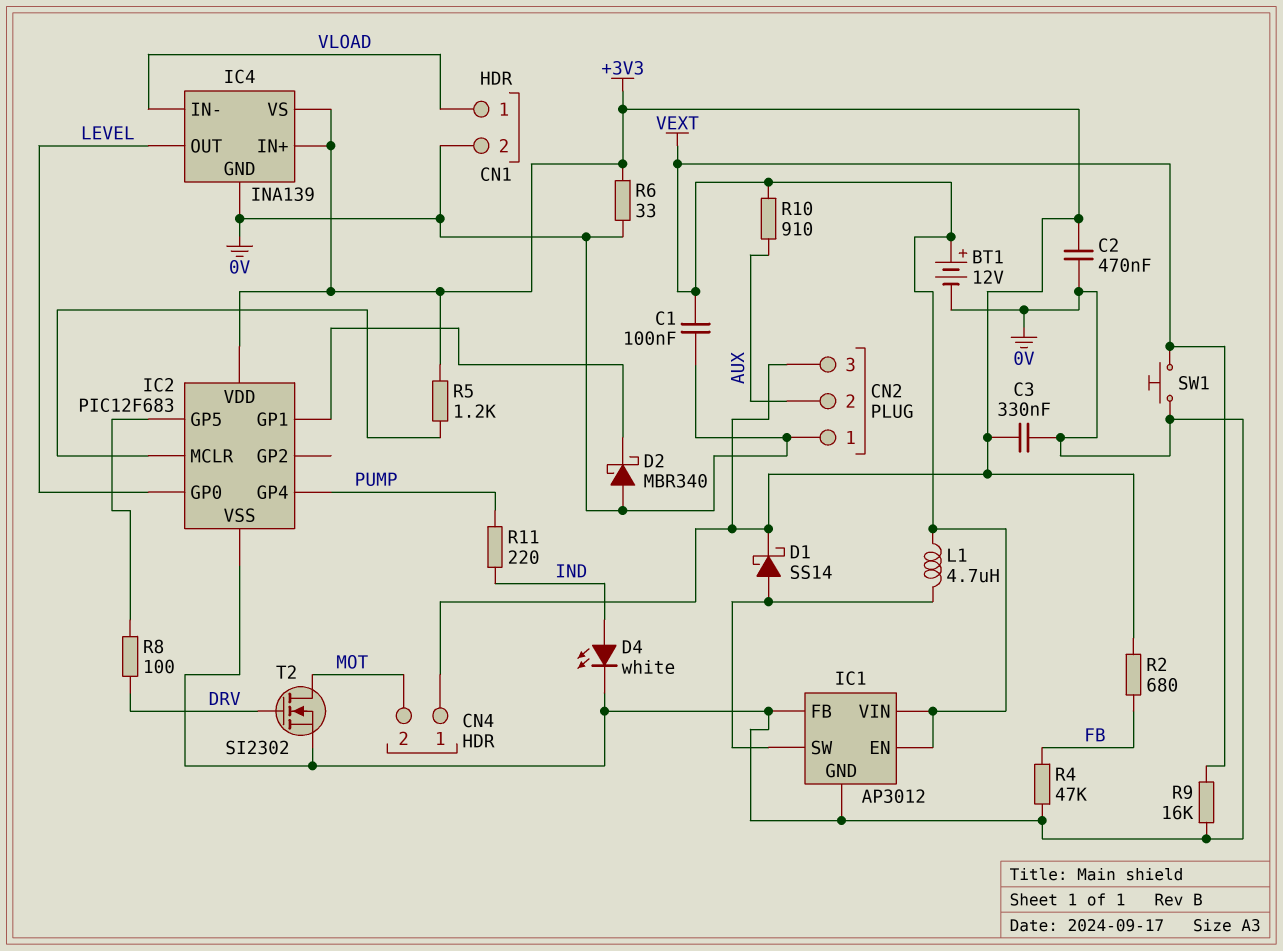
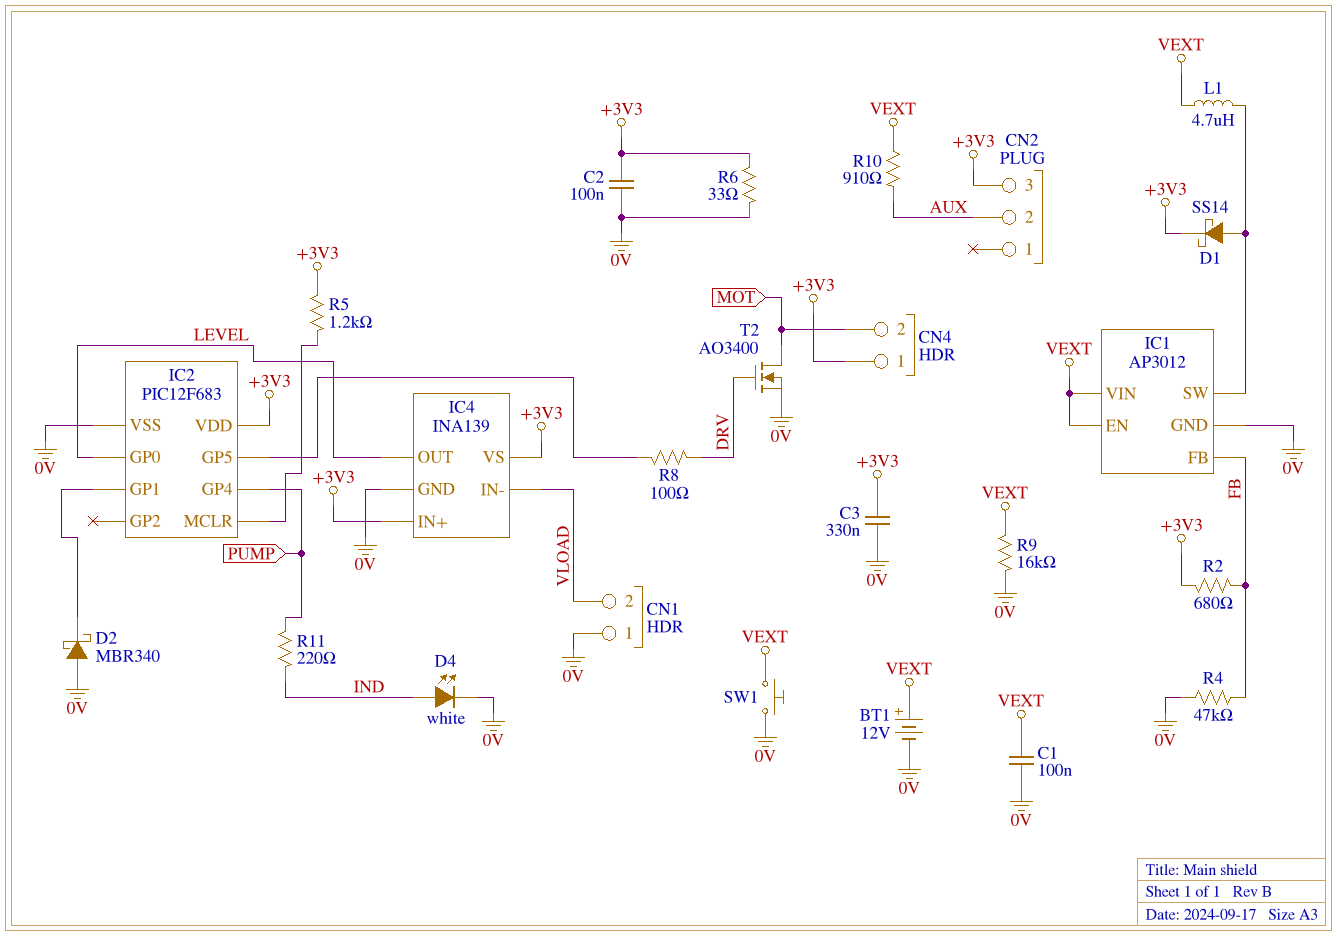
C2: 470nF (+3V3, 0V) -> 100nF (+3V3, 0V)
CN1 pin 1: VLOAD -> 0V
CN1 pin 2: 0V -> VLOAD
CN2 pin 1: 0V -> none
IC1 pin FB: 0V -> FB
T2: NMOS SI2302 (G DRV, D MOT, S 0V) -> NMOS AO3400 (G DRV, D MOT, S 0V)

